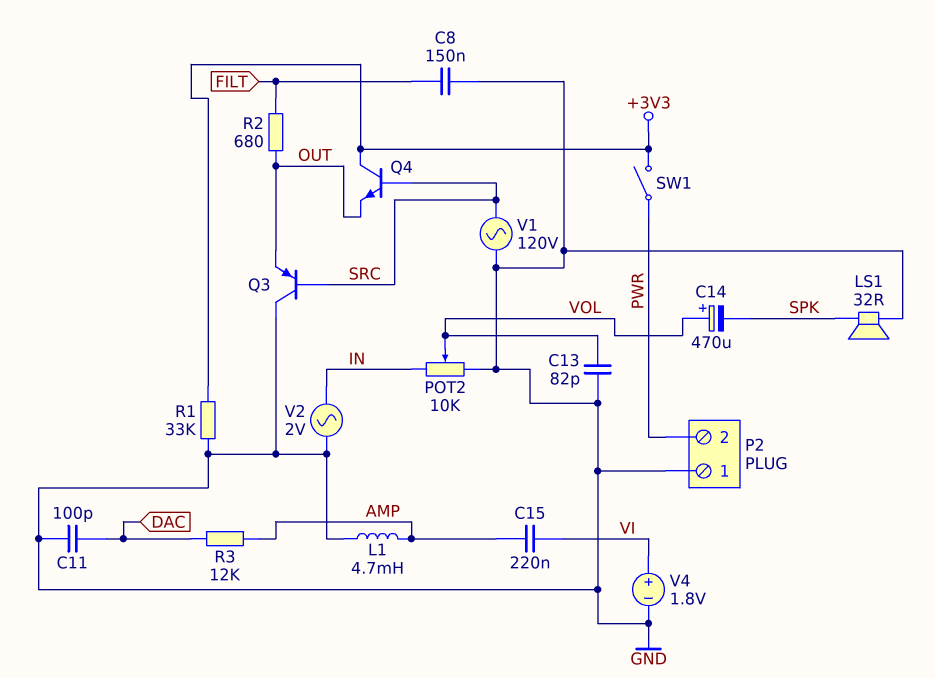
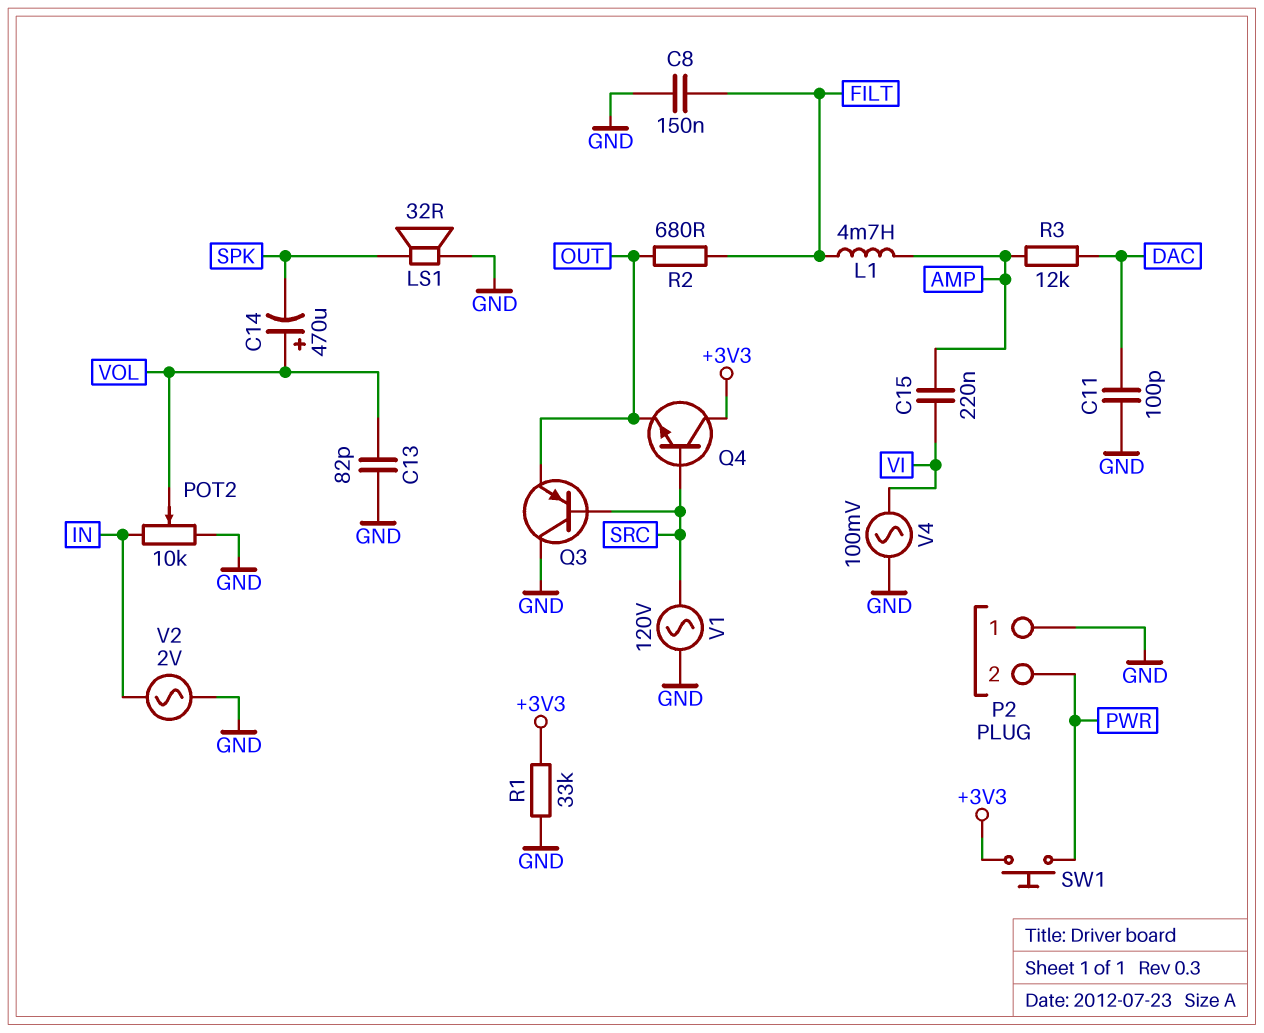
L1: 4.7mH (AMP, GND) -> 4.7mH (AMP, FILT)
SW1: switch (+3V3, PWR) -> button (+3V3, PWR)
V4: 1.8V (plus VI, minus GND) -> AC 100mV (GND, VI)

